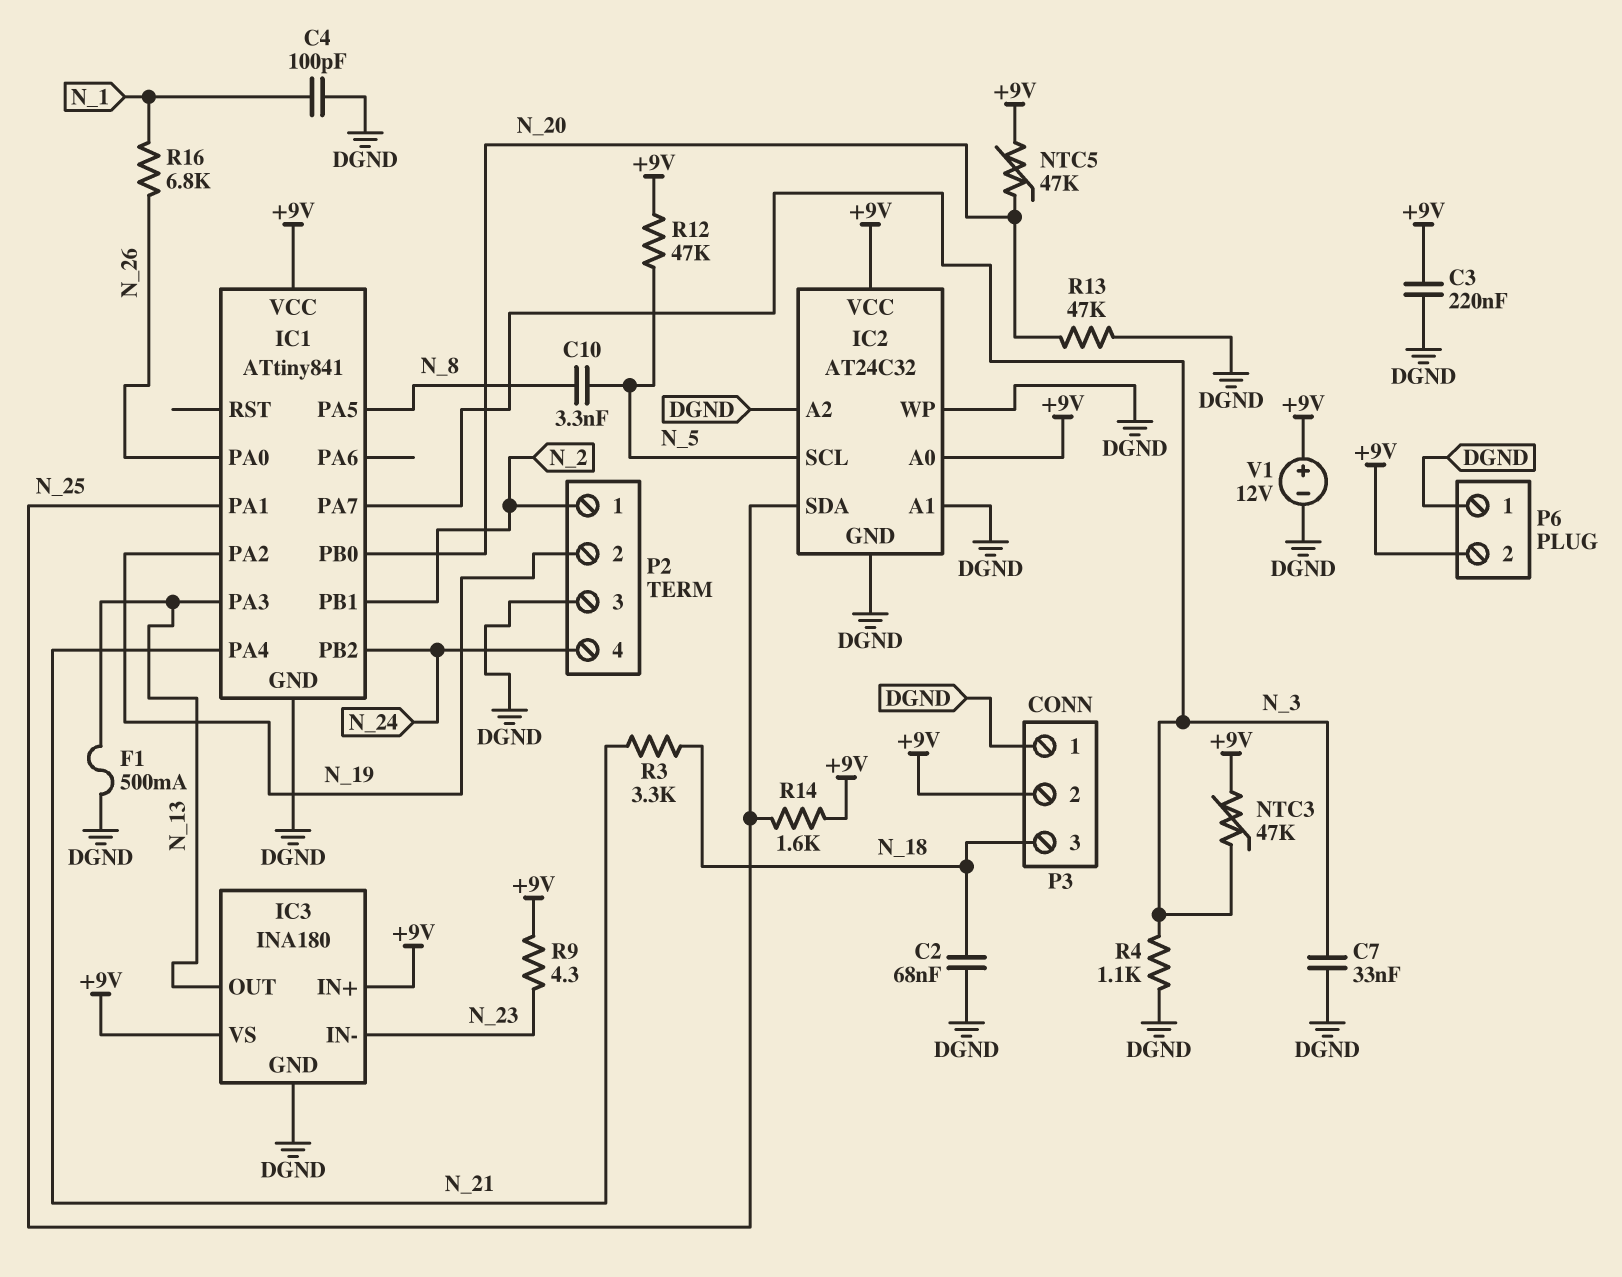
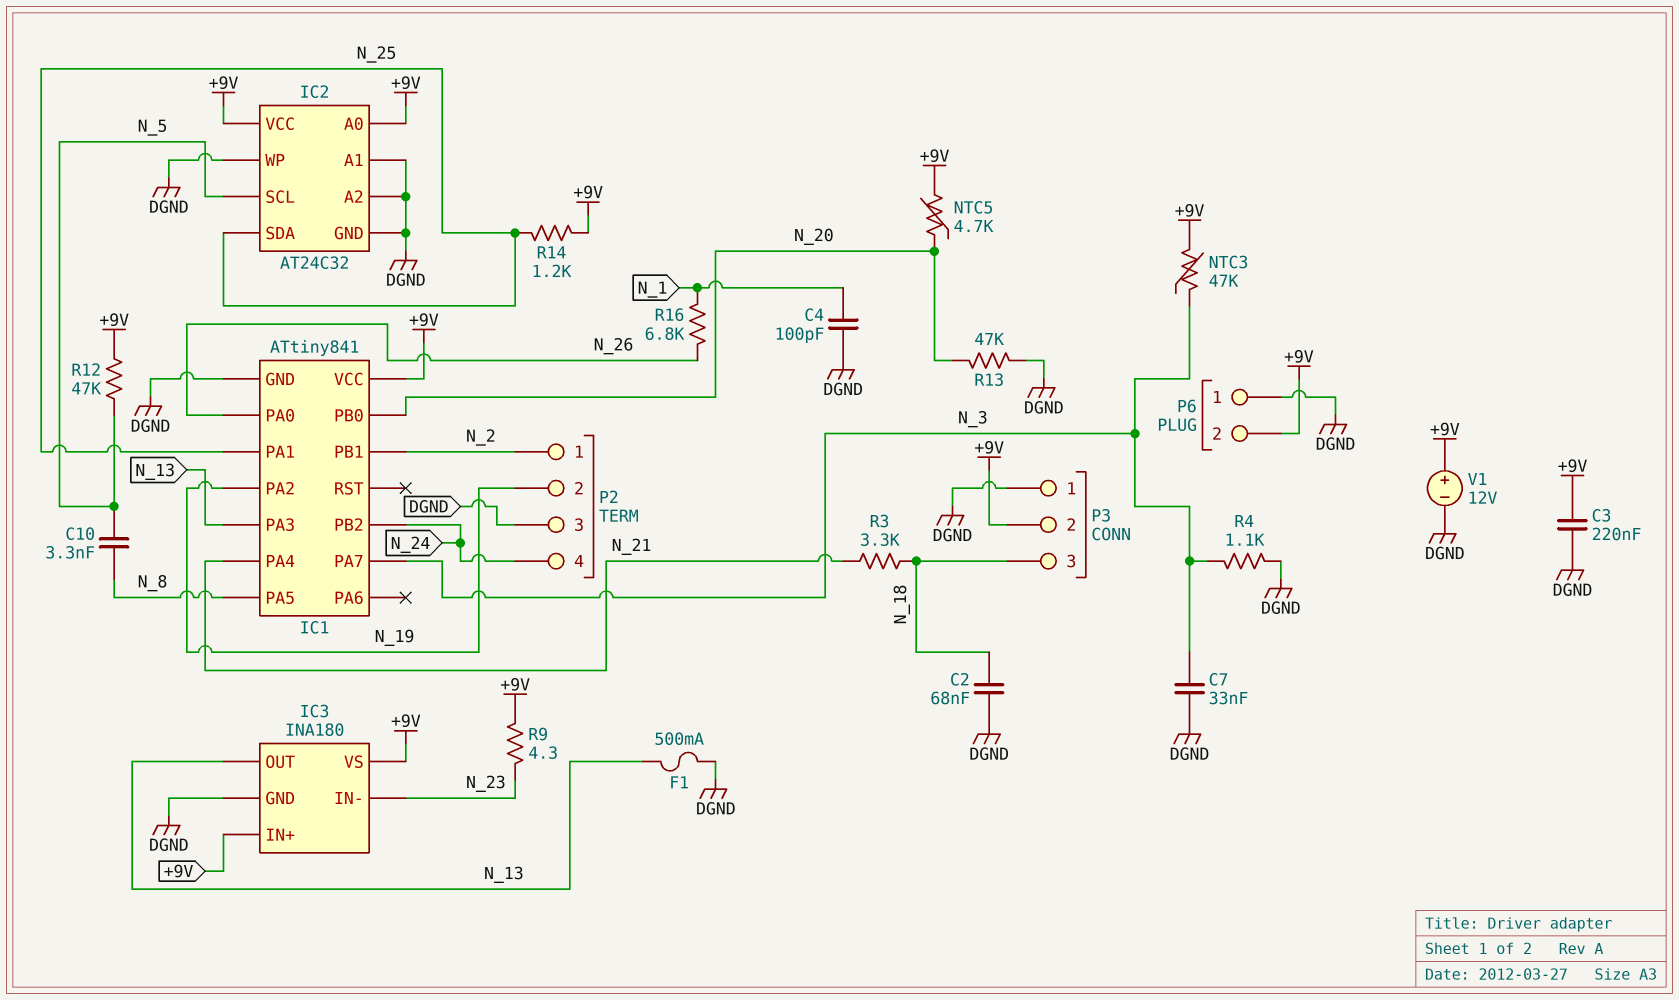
NTC5: 47k (+9V, N_20) -> 4.7k (+9V, N_20)
R14: 1.6k (+9V, N_25) -> 1.2k (+9V, N_25)

